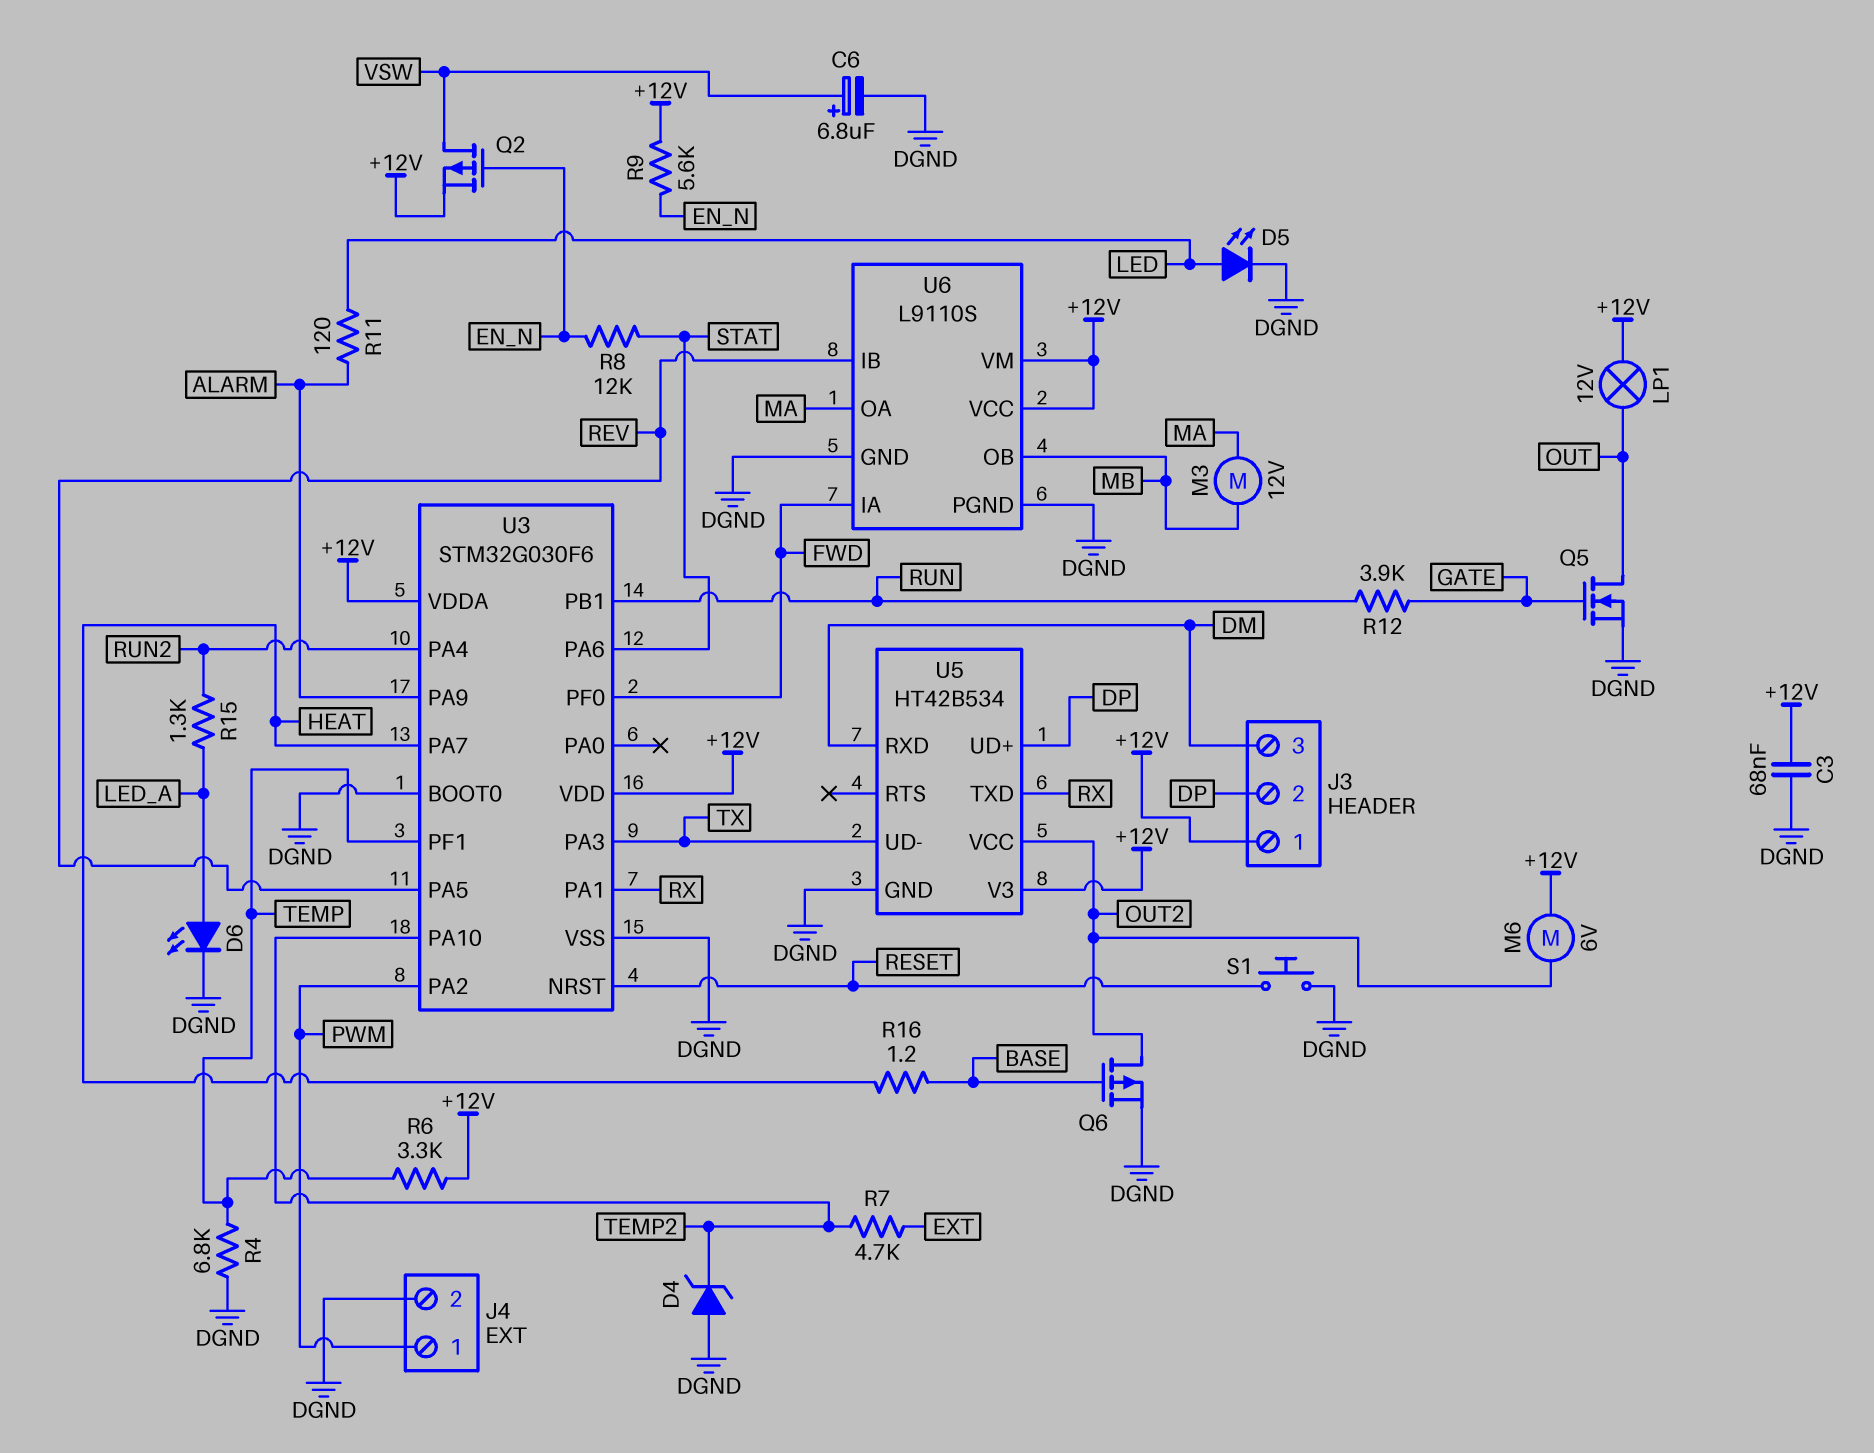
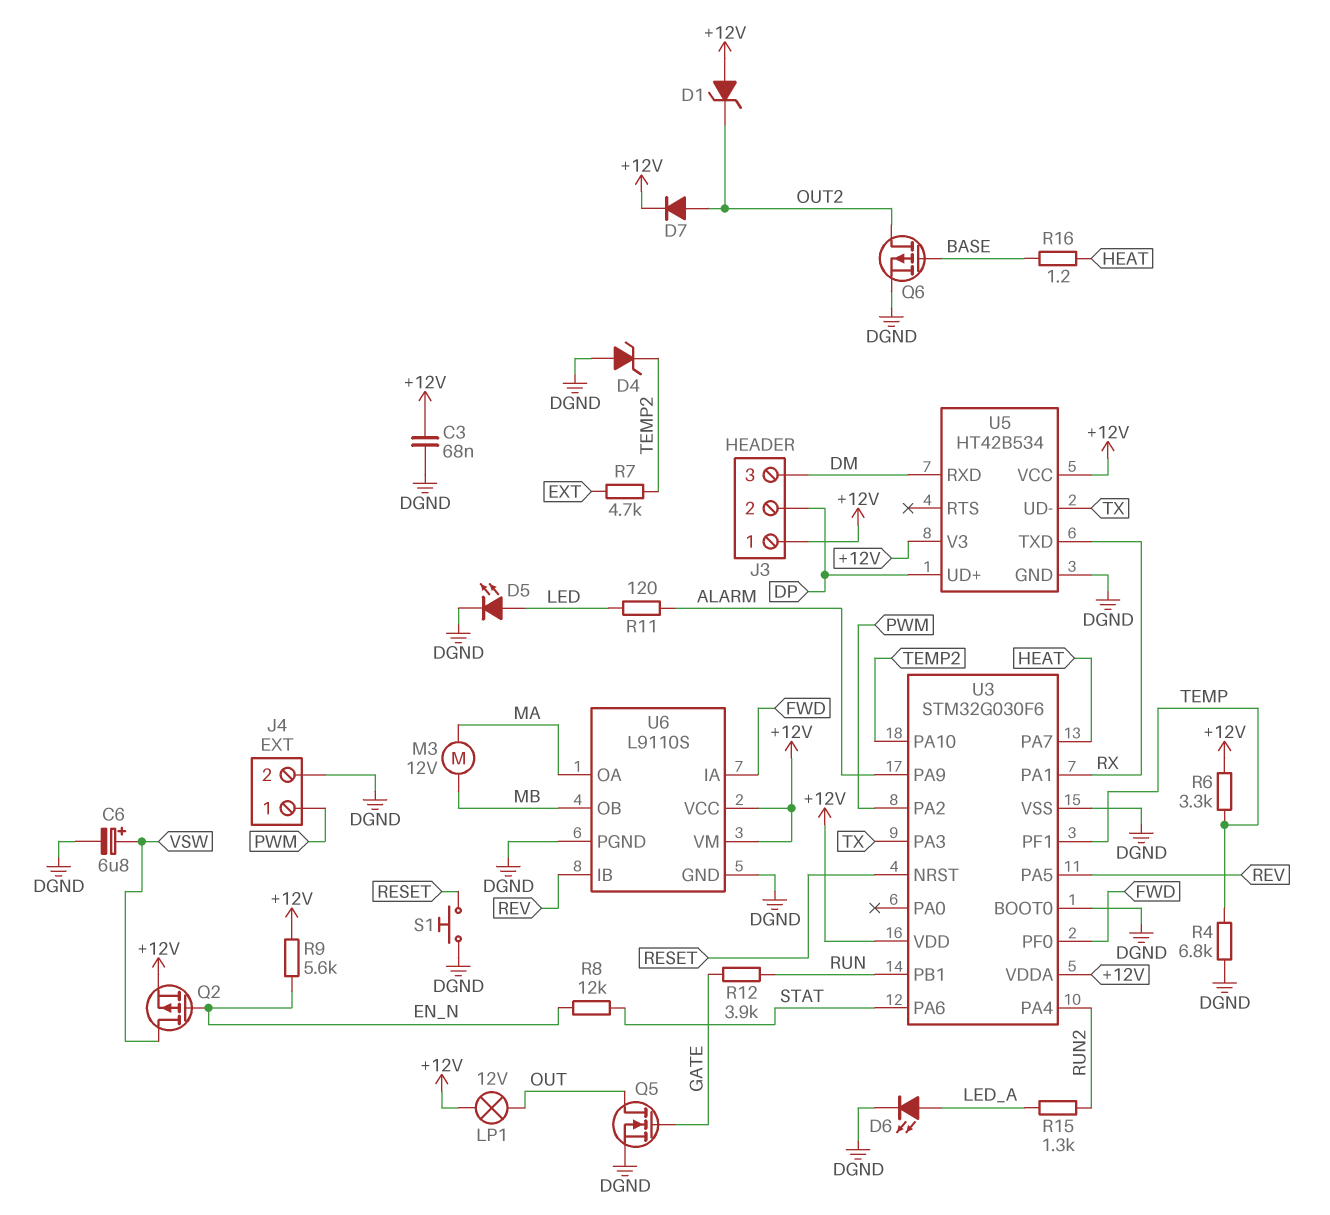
D1: none -> zener (A +12V, K OUT2)
D7: none -> diode (A OUT2, K +12V)
M6: motor 6V (+12V, OUT2) -> none
U5 pin VCC: OUT2 -> +12V

